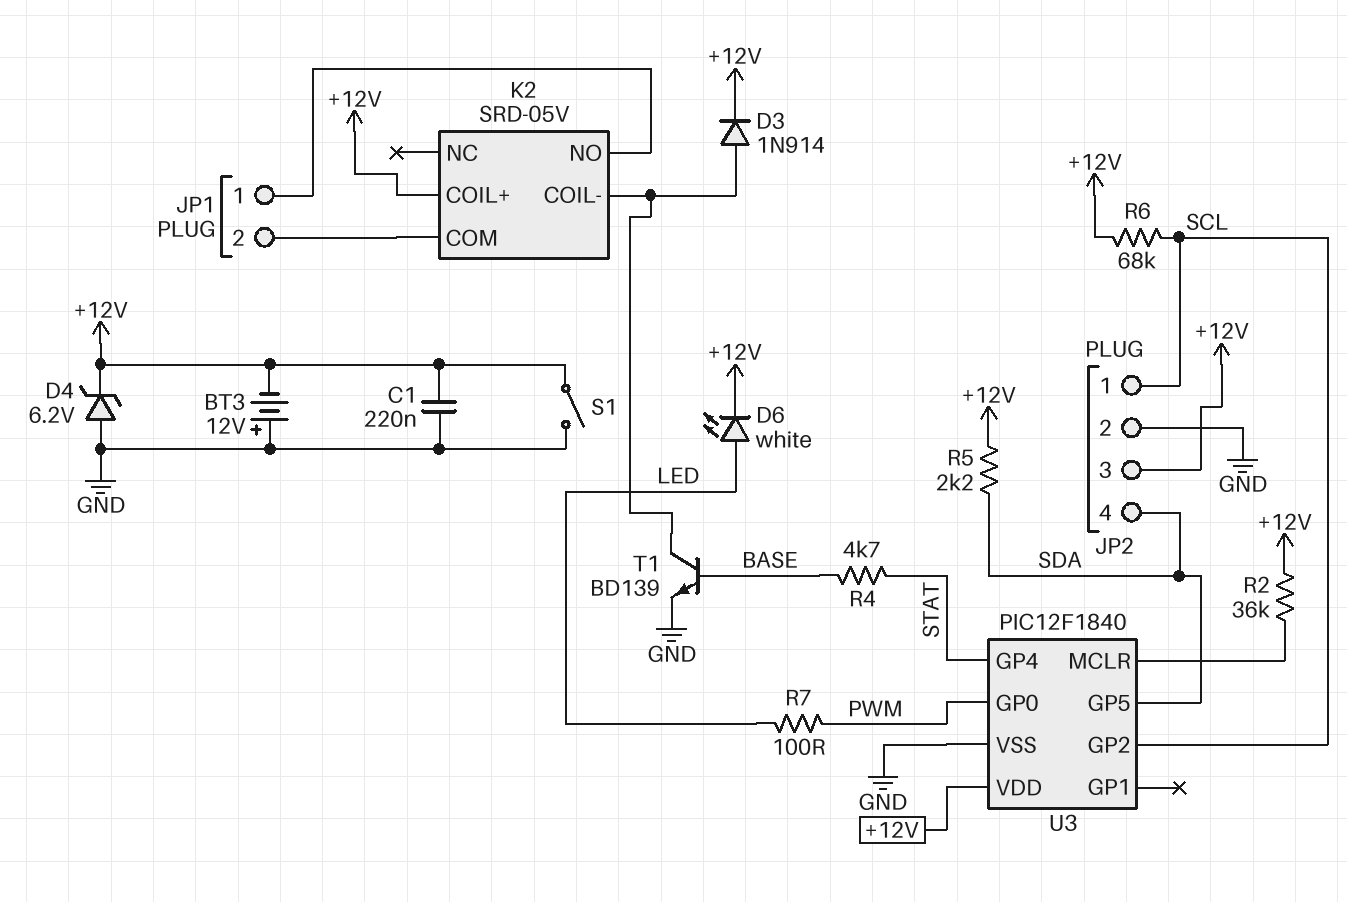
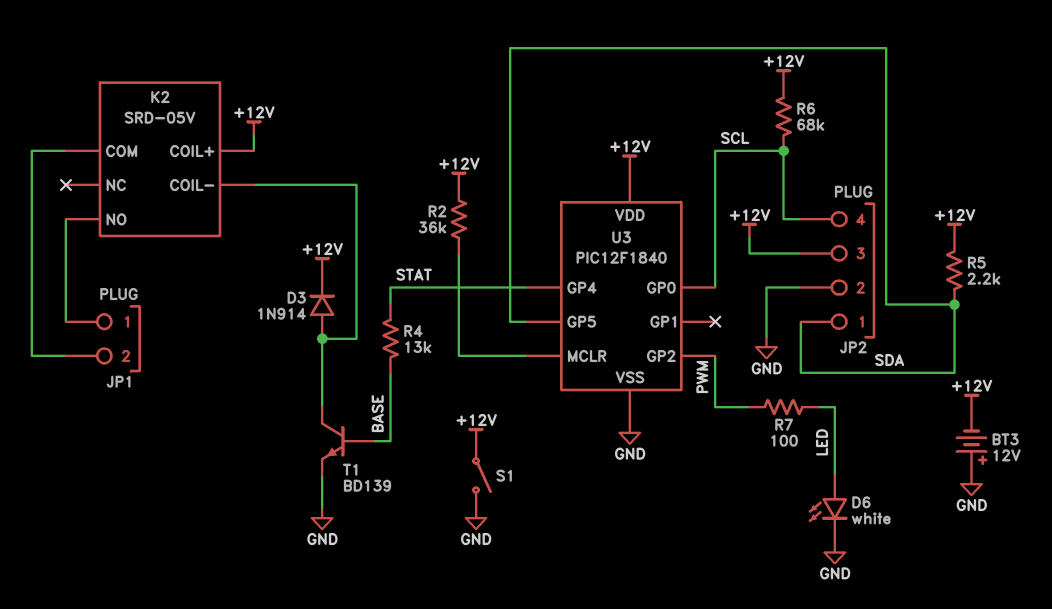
C1: 220nF (+12V, GND) -> none
D4: zener 6.2V (A GND, K +12V) -> none
D6: LED white (A LED, K +12V) -> LED white (A LED, K GND)
JP2 pin 1: SCL -> SDA
JP2 pin 4: SDA -> SCL
R4: 4.7k (BASE, STAT) -> 13k (BASE, STAT)
U3 pin GP0: PWM -> SCL
U3 pin GP2: SCL -> PWM

